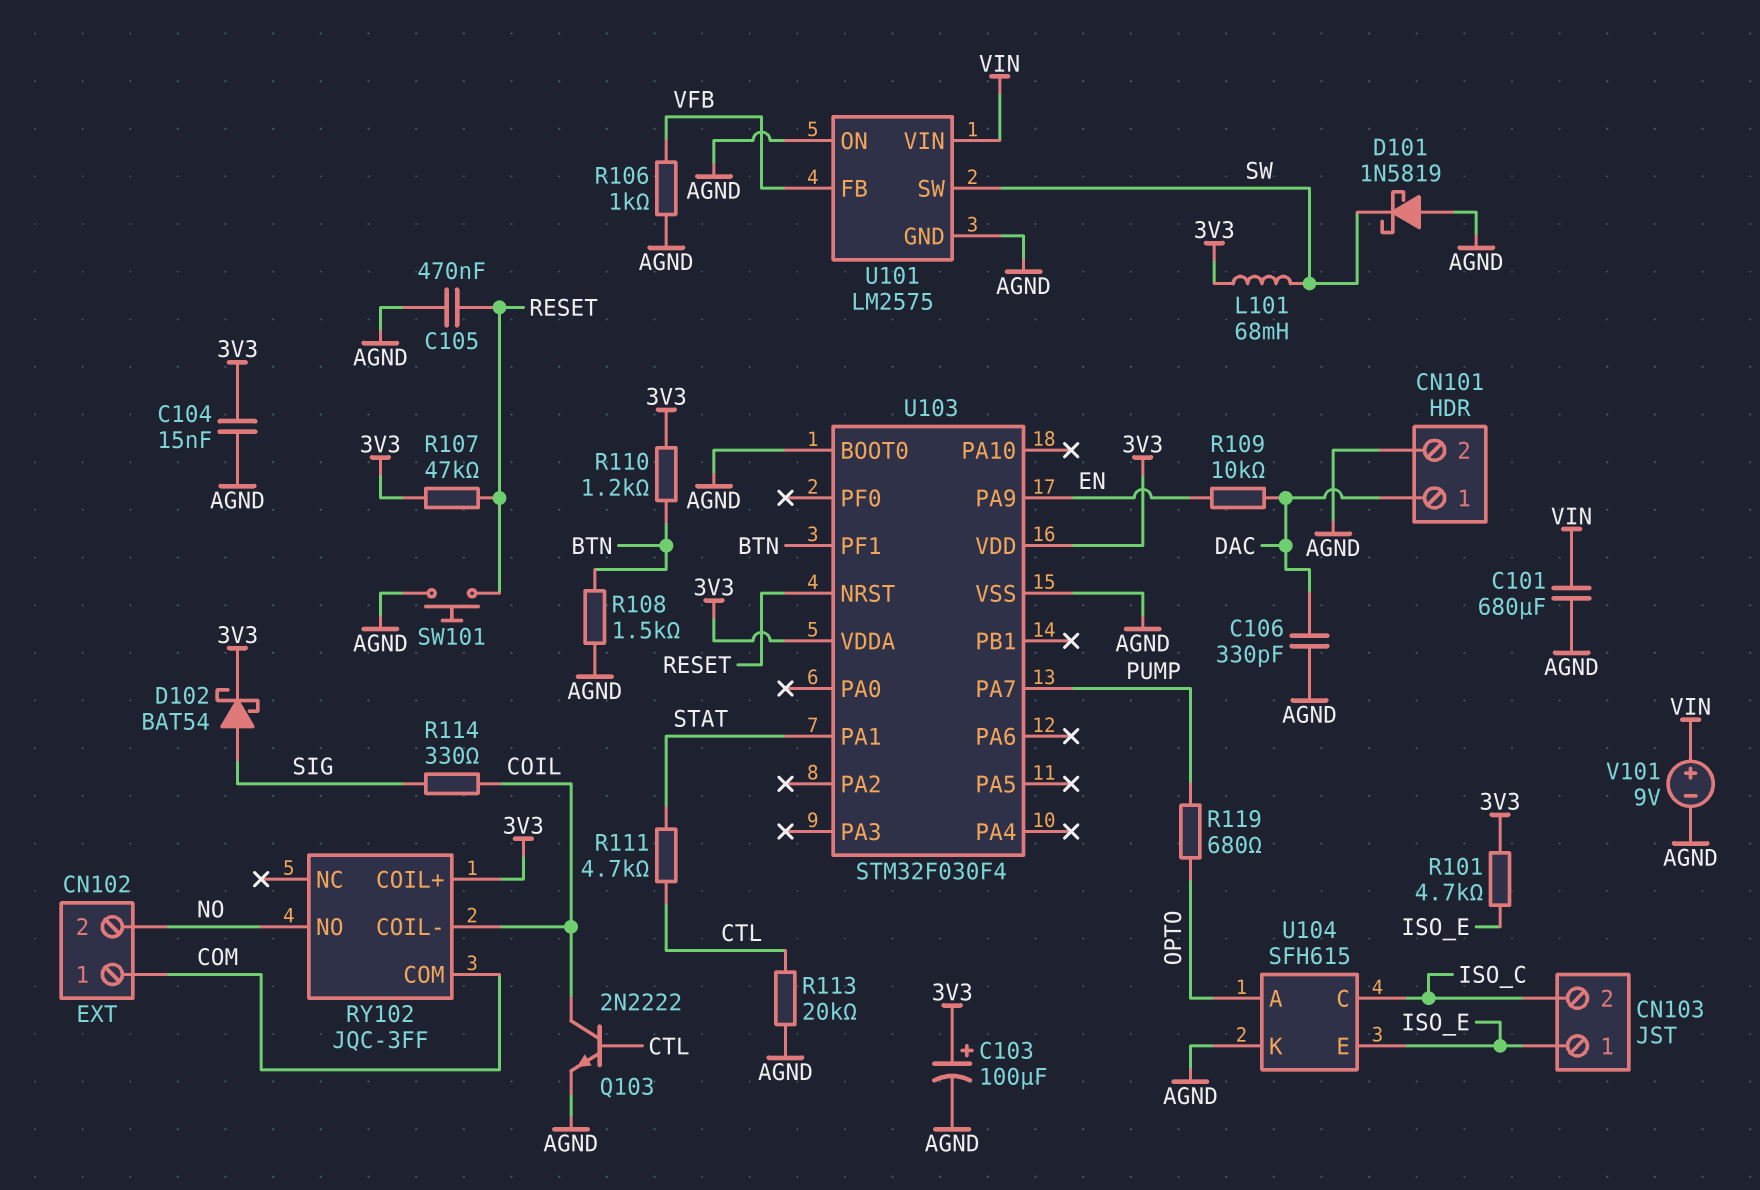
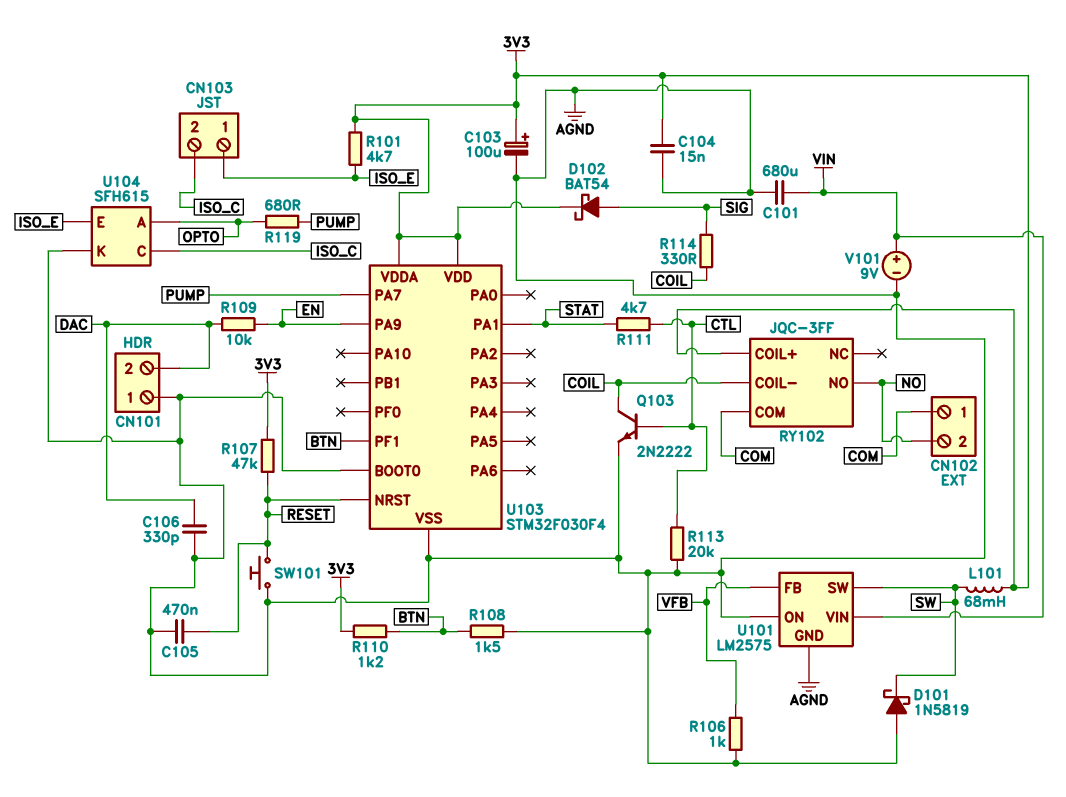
CN101 pin 1: DAC -> AGND
CN101 pin 2: AGND -> DAC

